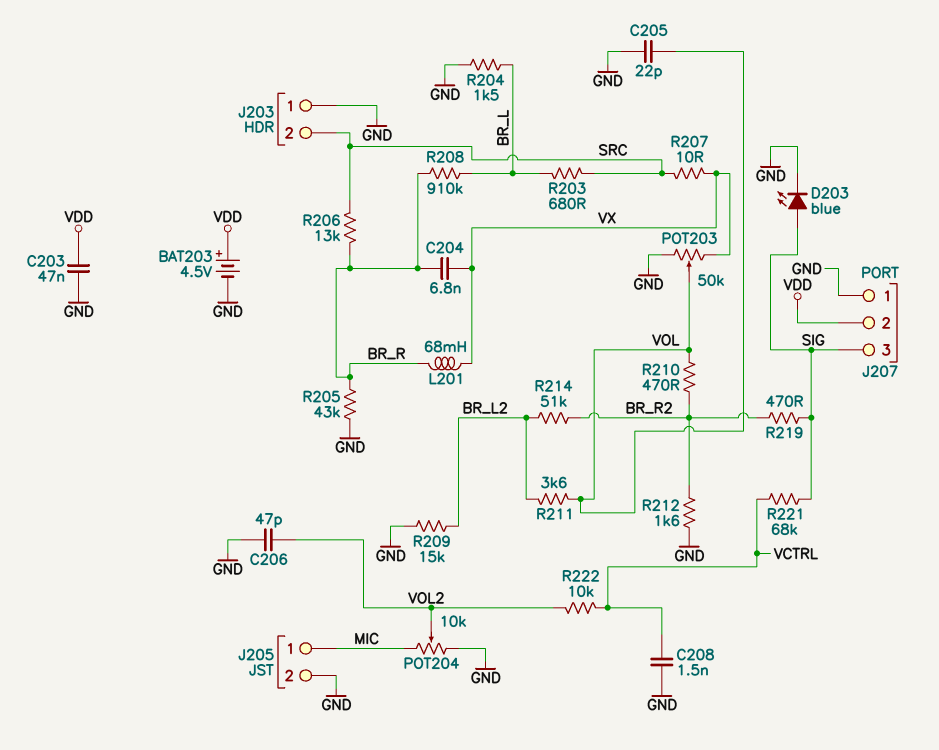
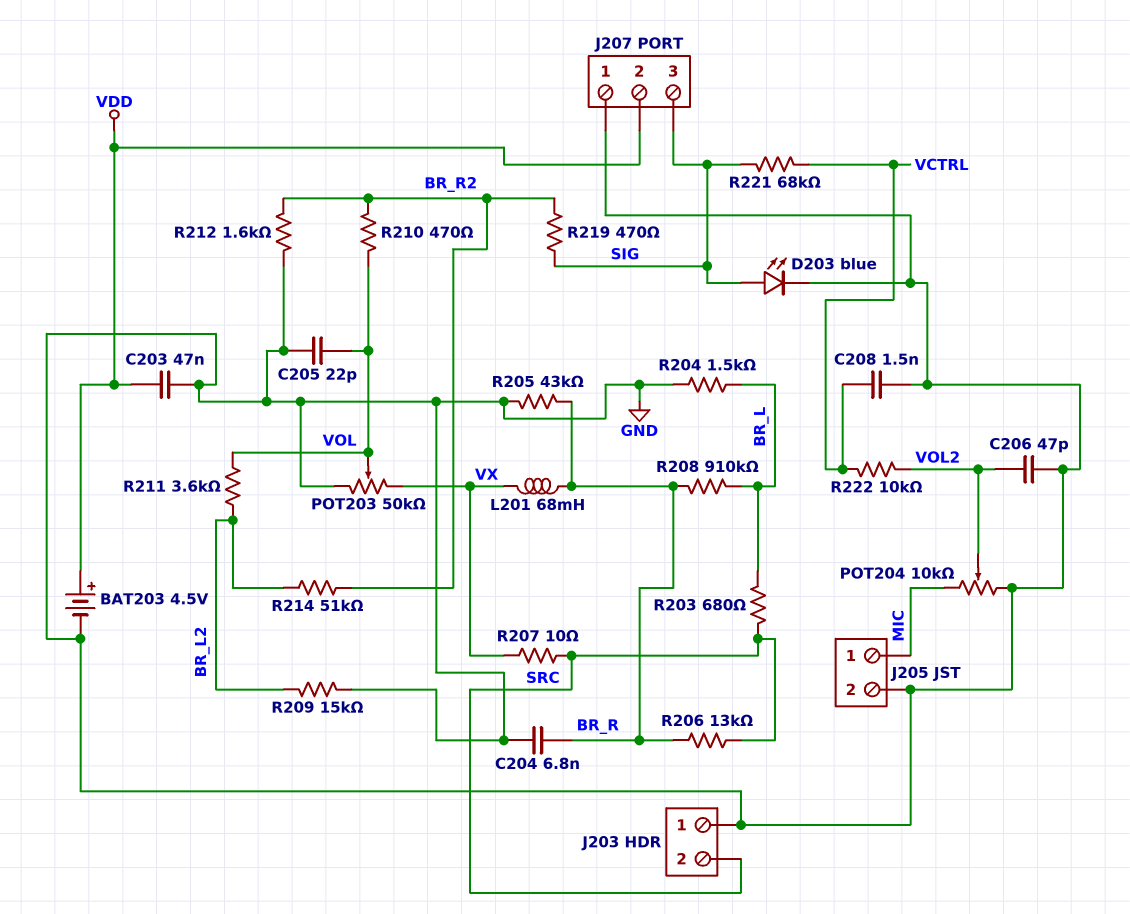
C204: 6.8nF (BR_R, VX) -> 6.8nF (BR_R, GND)

